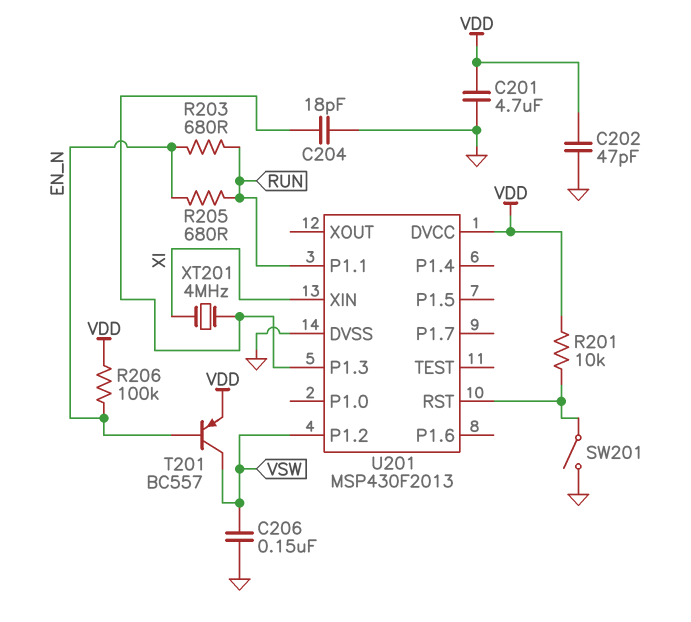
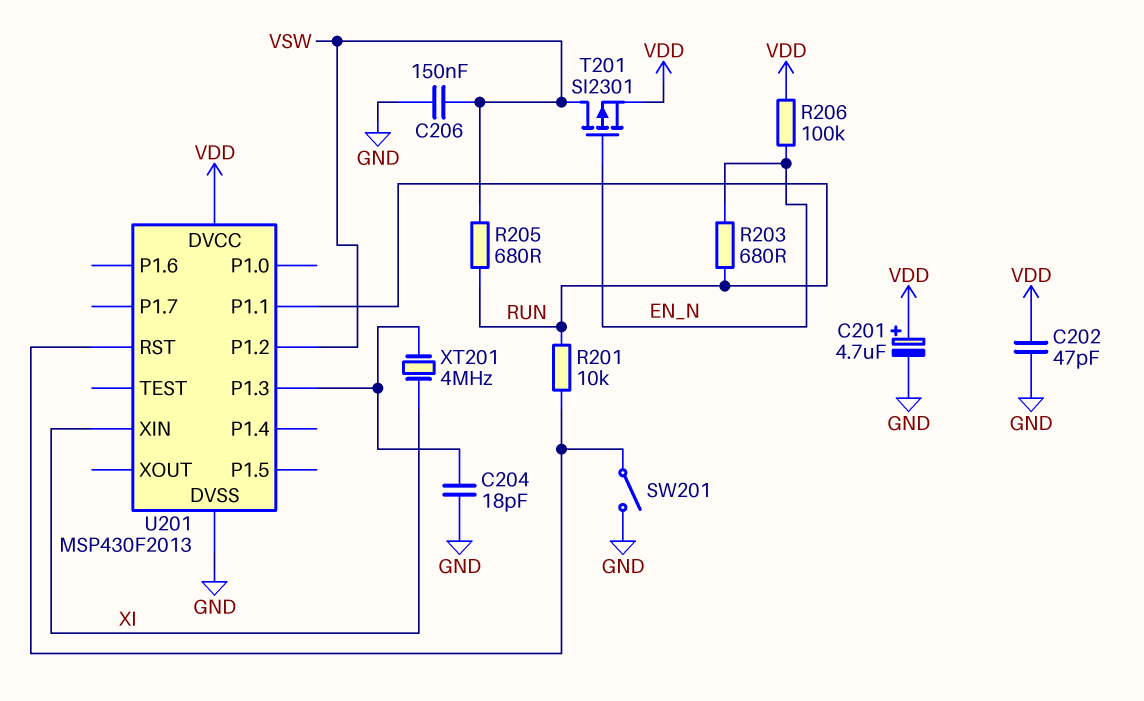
C201: 4.7uF (GND, VDD) -> 4.7uF (plus VDD, minus GND)
R201: 10k (U201/RST, VDD) -> 10k (RUN, U201/RST)
R205: 680 (EN_N, RUN) -> 680 (RUN, VSW)
T201: PNP BC557 (B EN_N, C VSW, E VDD) -> PMOS SI2301 (G EN_N, D VSW, S VDD)

